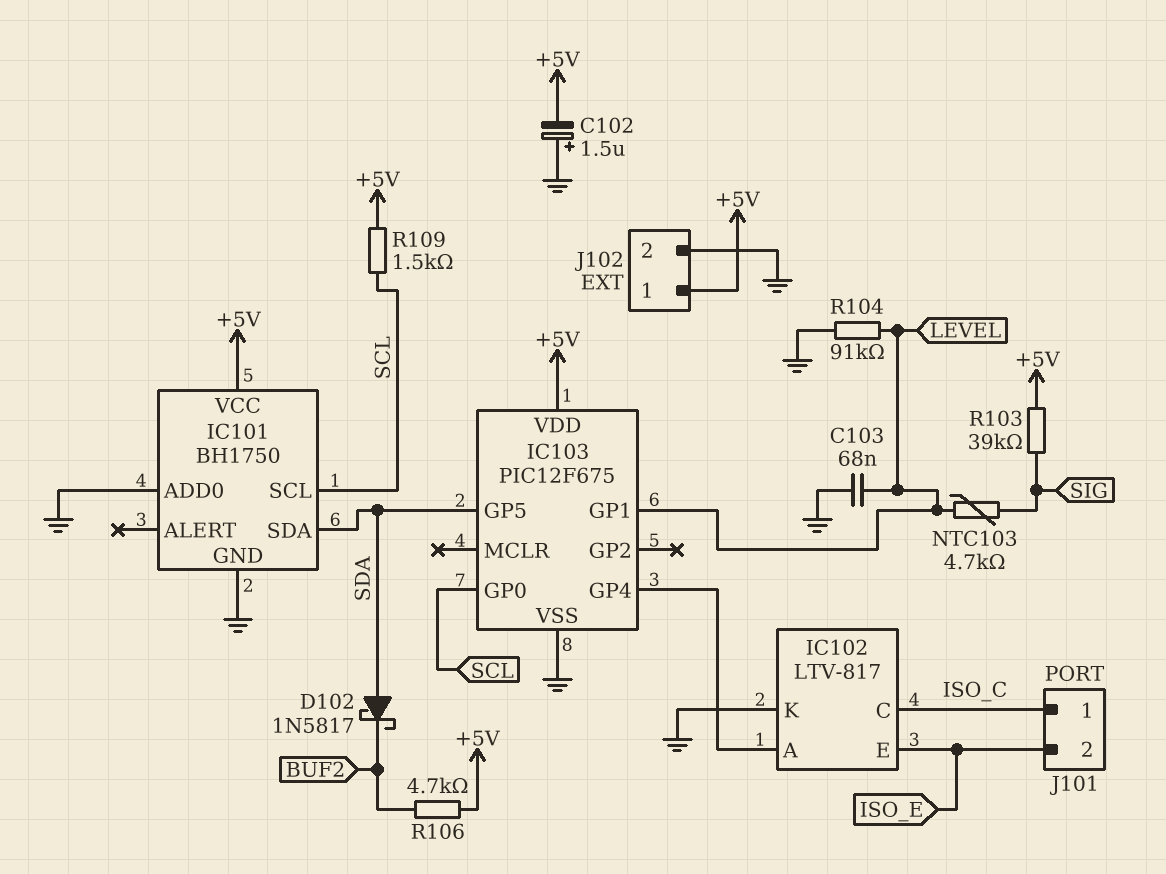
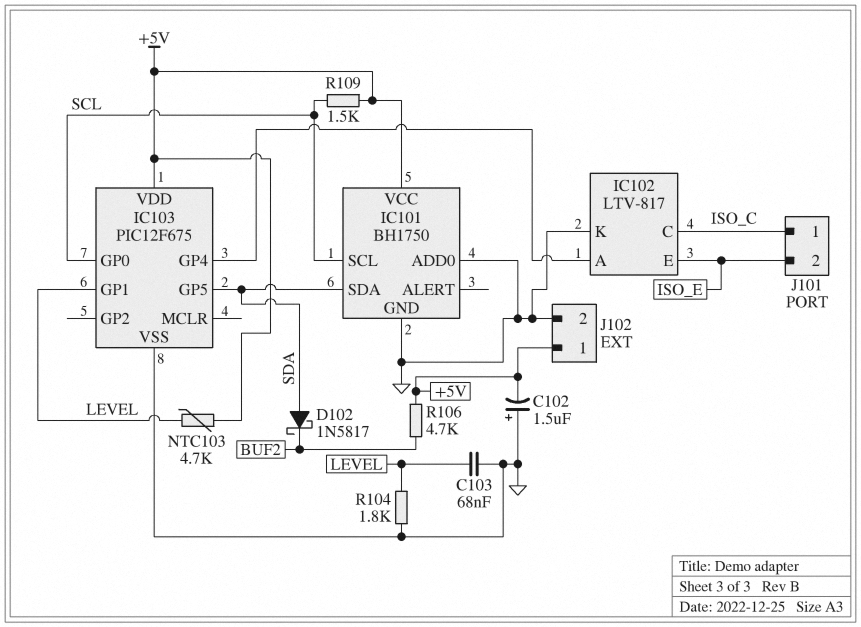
NTC103: 4.7k (LEVEL, SIG) -> 4.7k (+5V, LEVEL)
R103: 39k (+5V, SIG) -> none
R104: 91k (GND, LEVEL) -> 1.8k (GND, LEVEL)

